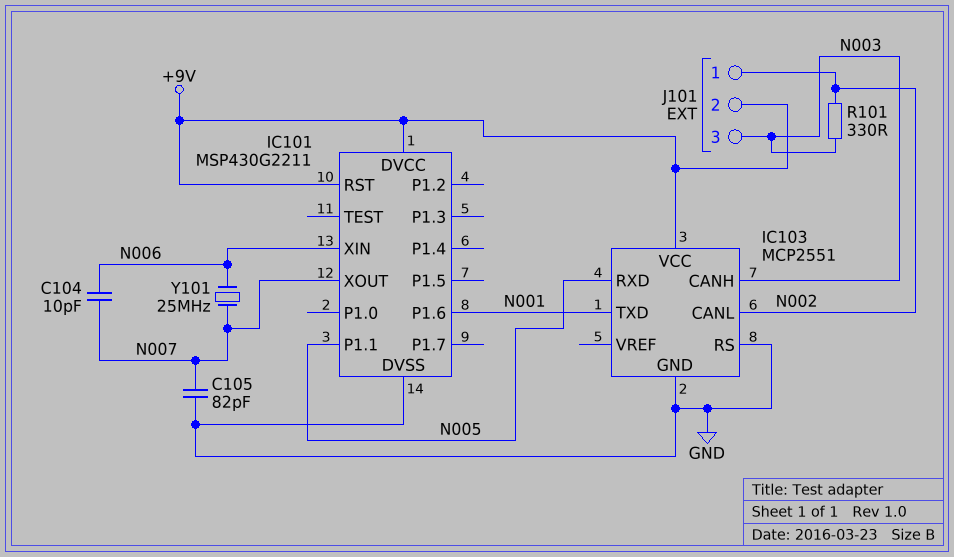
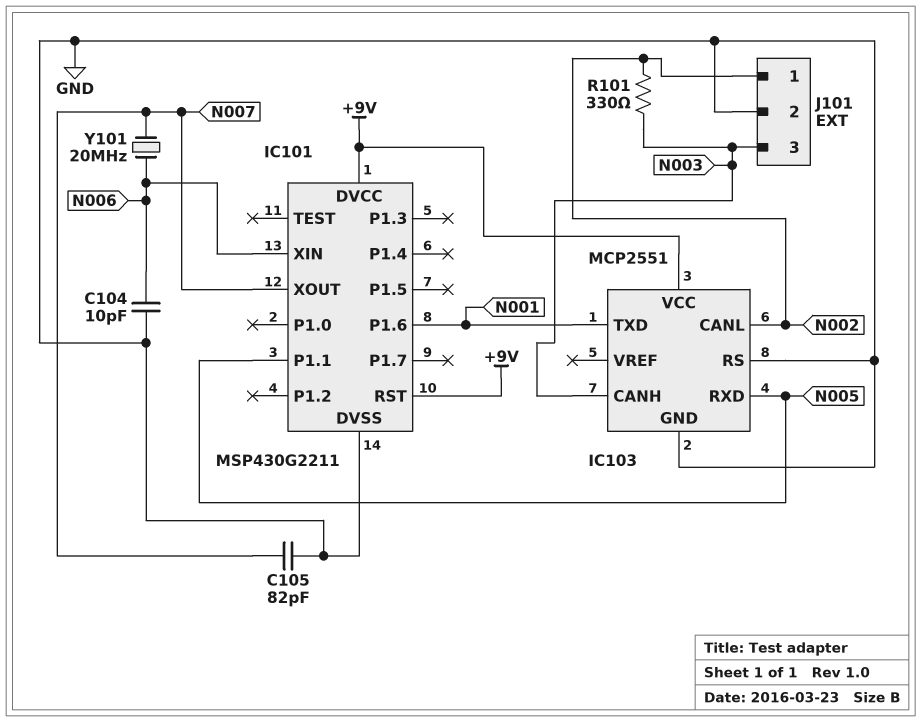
C104: 10pF (N006, N007) -> 10pF (GND, N006)
J101 pin 2: +9V -> GND
Y101: 25MHz (N006, N007) -> 20MHz (N006, N007)

